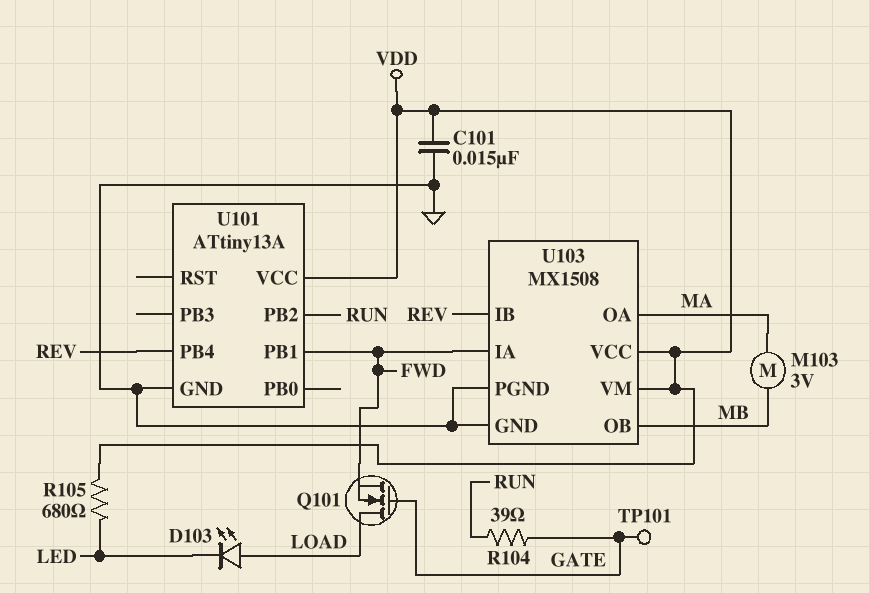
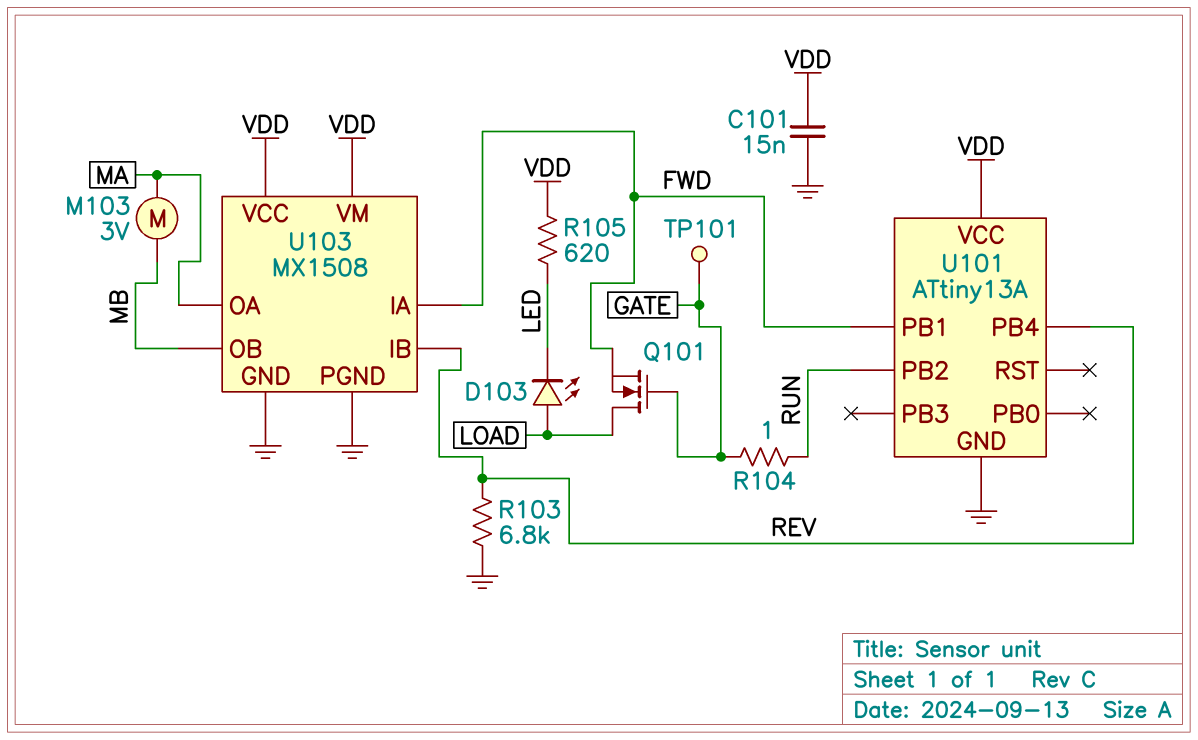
R103: none -> 6.8k (GND, REV)
R104: 39 (GATE, RUN) -> 1 (GATE, RUN)
R105: 680 (LED, VDD) -> 620 (LED, VDD)

